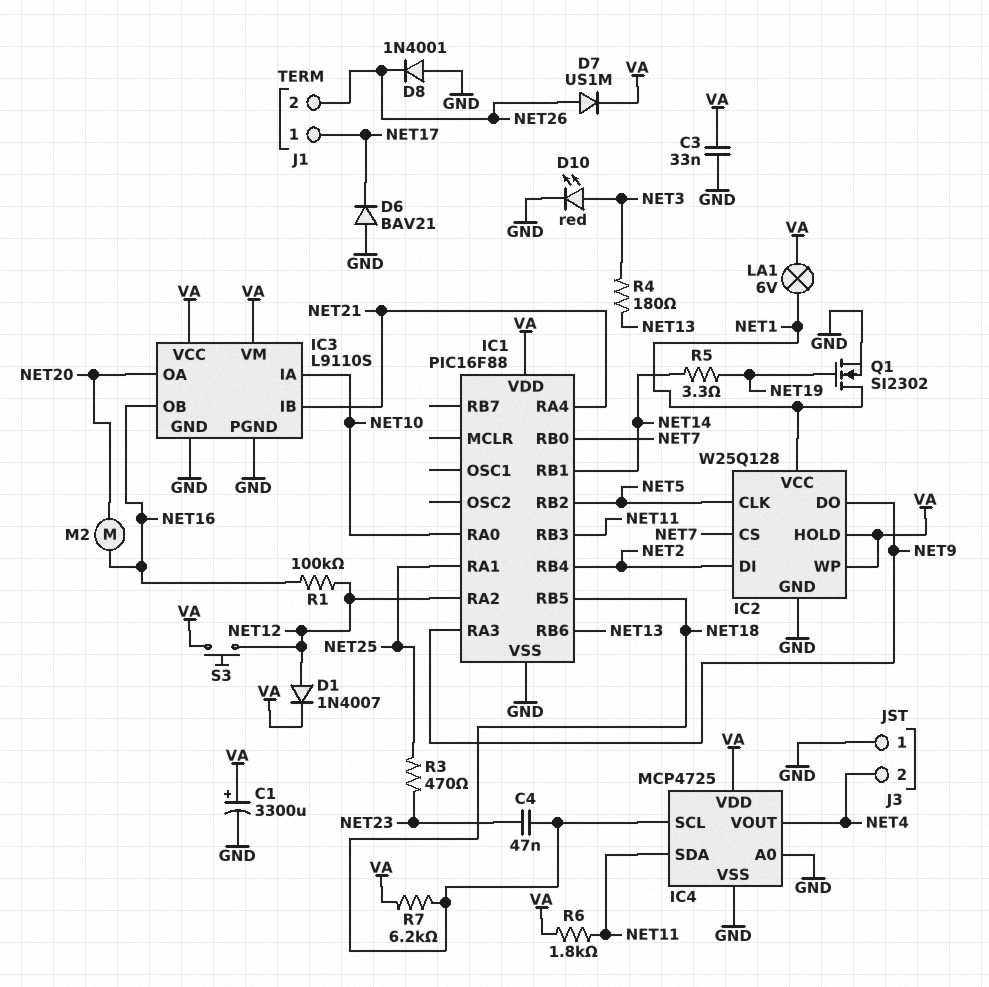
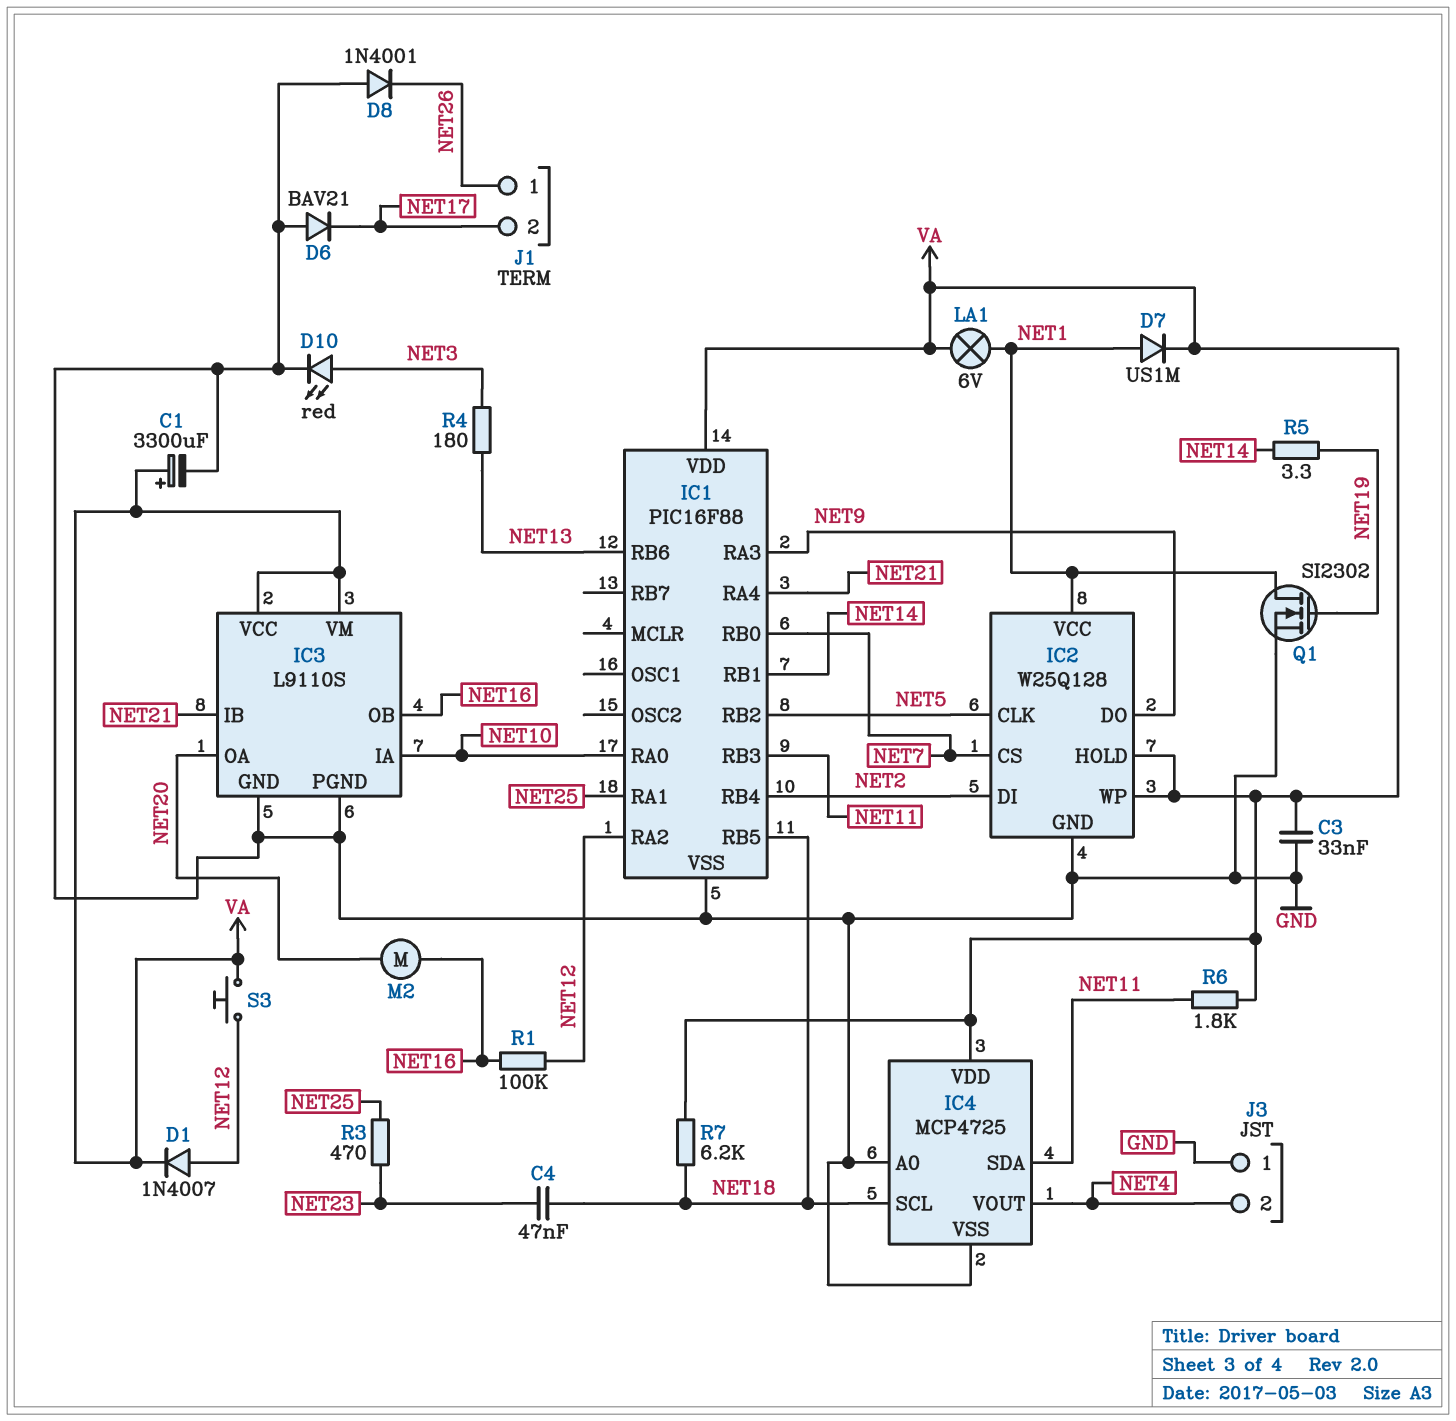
D7: diode US1M (A NET26, K VA) -> diode US1M (A NET1, K VA)
J1 pin 1: NET17 -> NET26
J1 pin 2: NET26 -> NET17

